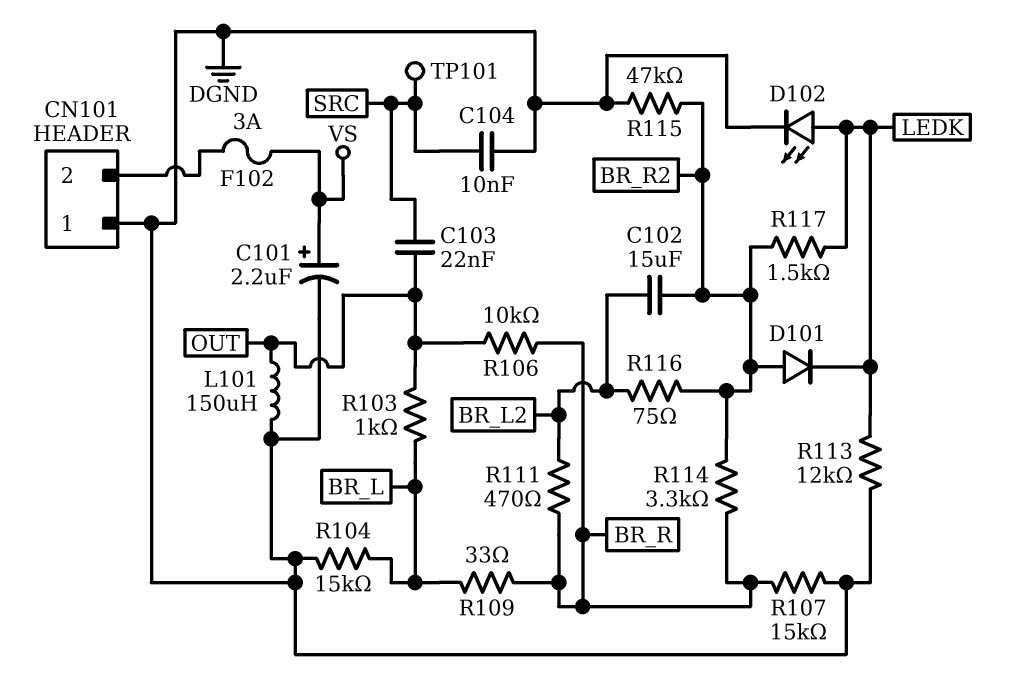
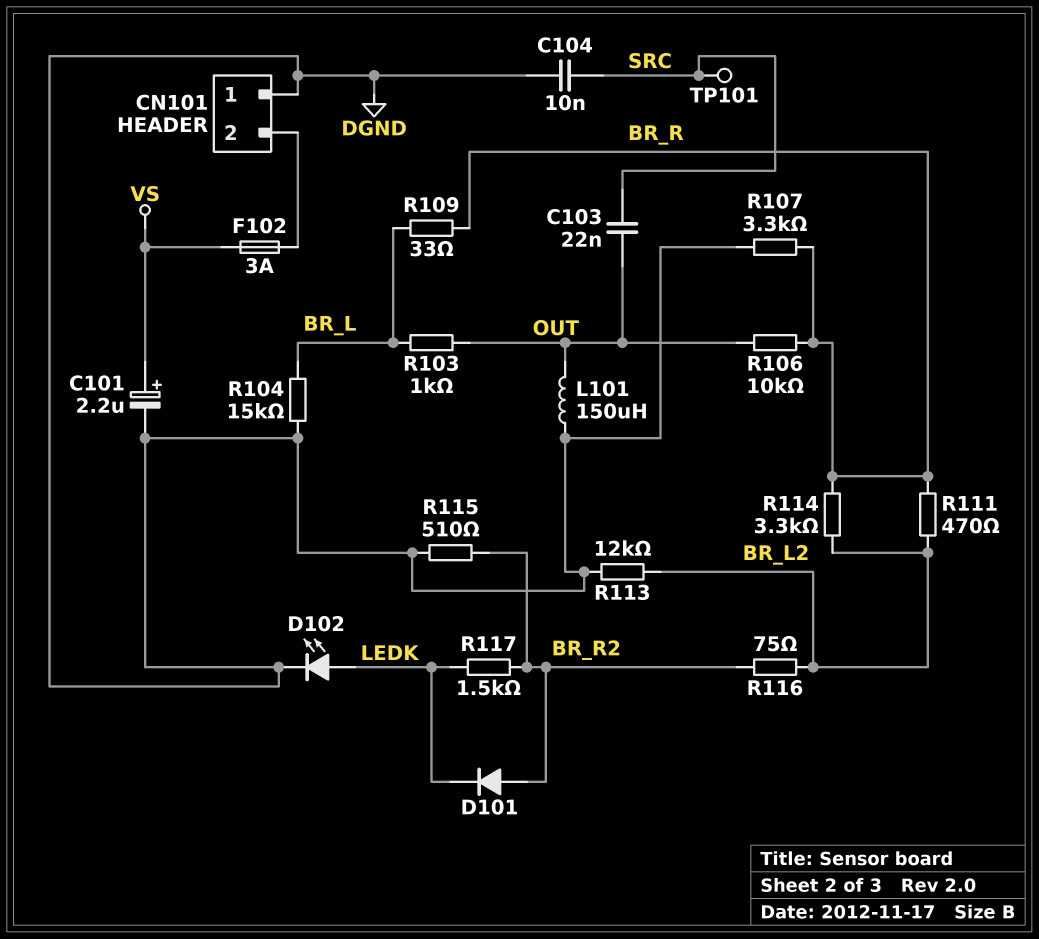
C102: 15uF (BR_L2, BR_R2) -> none
R107: 15k (BR_R, DGND) -> 3.3k (BR_R, DGND)
R113: 12k (DGND, LEDK) -> 12k (BR_L2, DGND)
R114: 3.3k (BR_R, BR_R2) -> 3.3k (BR_L2, BR_R)
R115: 47k (BR_R2, DGND) -> 510 (BR_R2, DGND)

